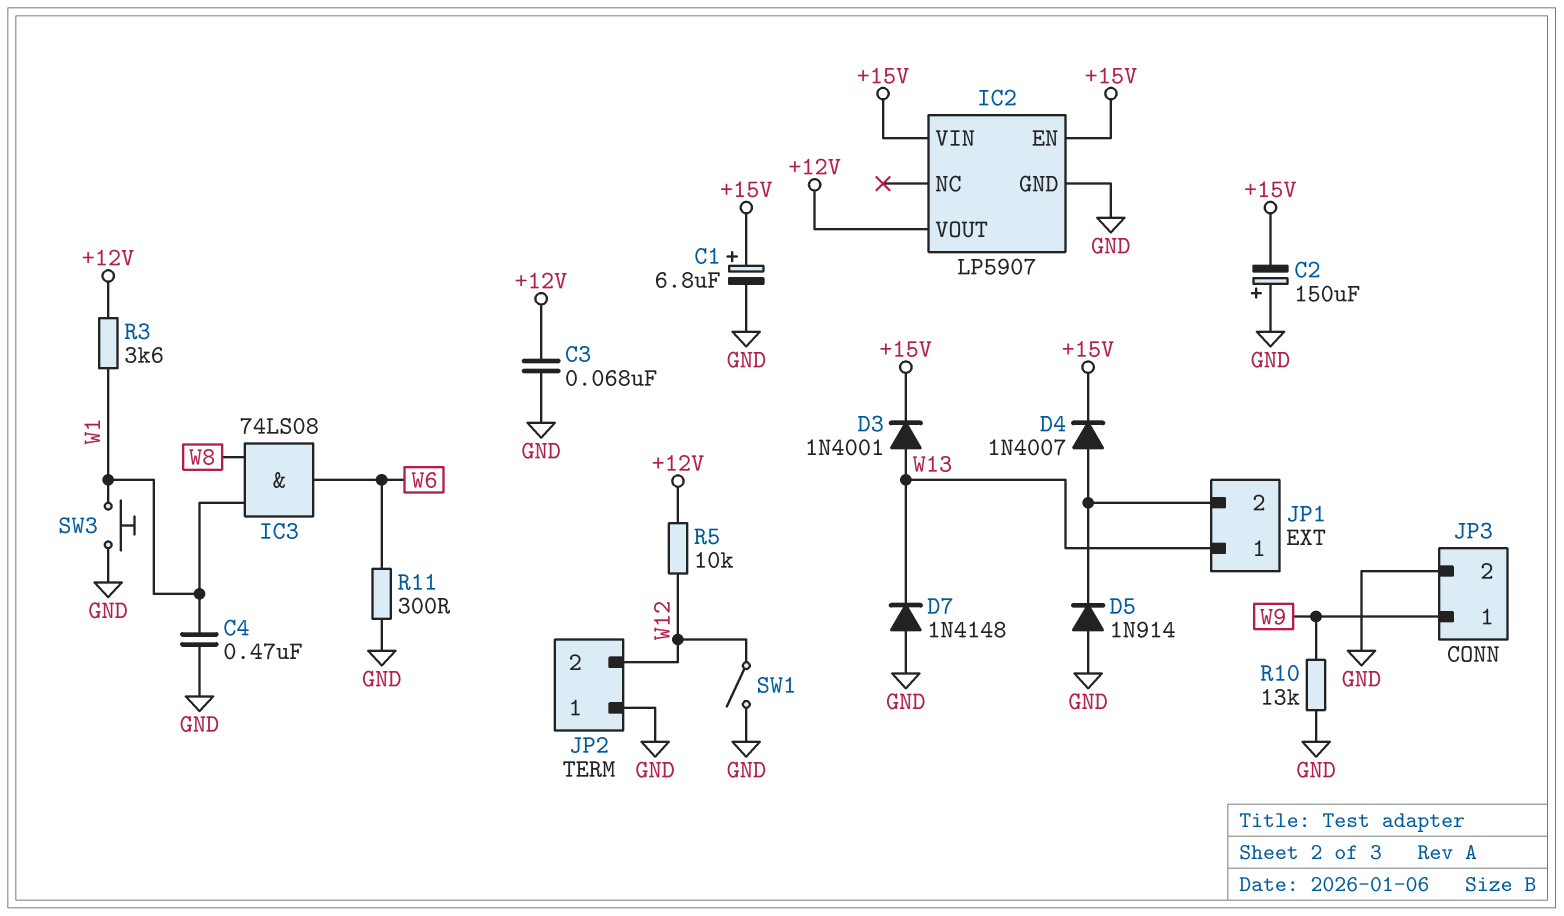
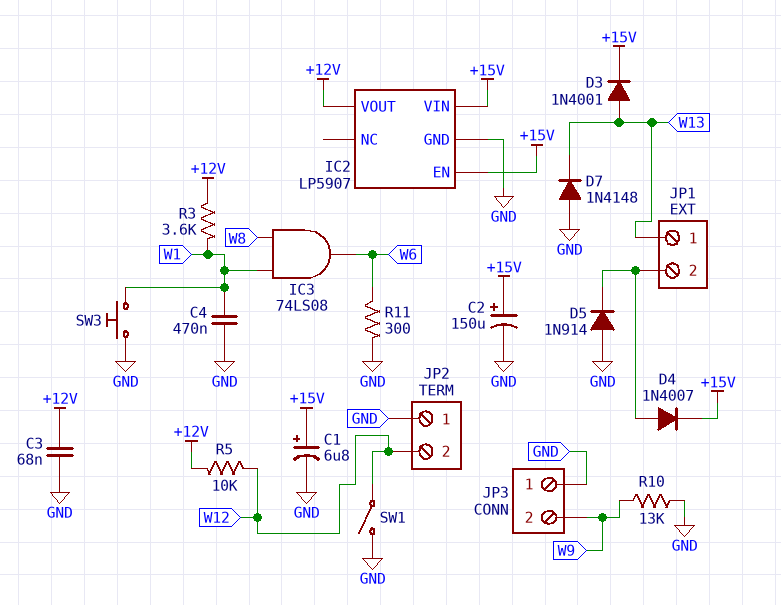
C2: 150uF (plus GND, minus +15V) -> 150uF (plus +15V, minus GND)
JP3 pin 1: W9 -> GND
JP3 pin 2: GND -> W9

